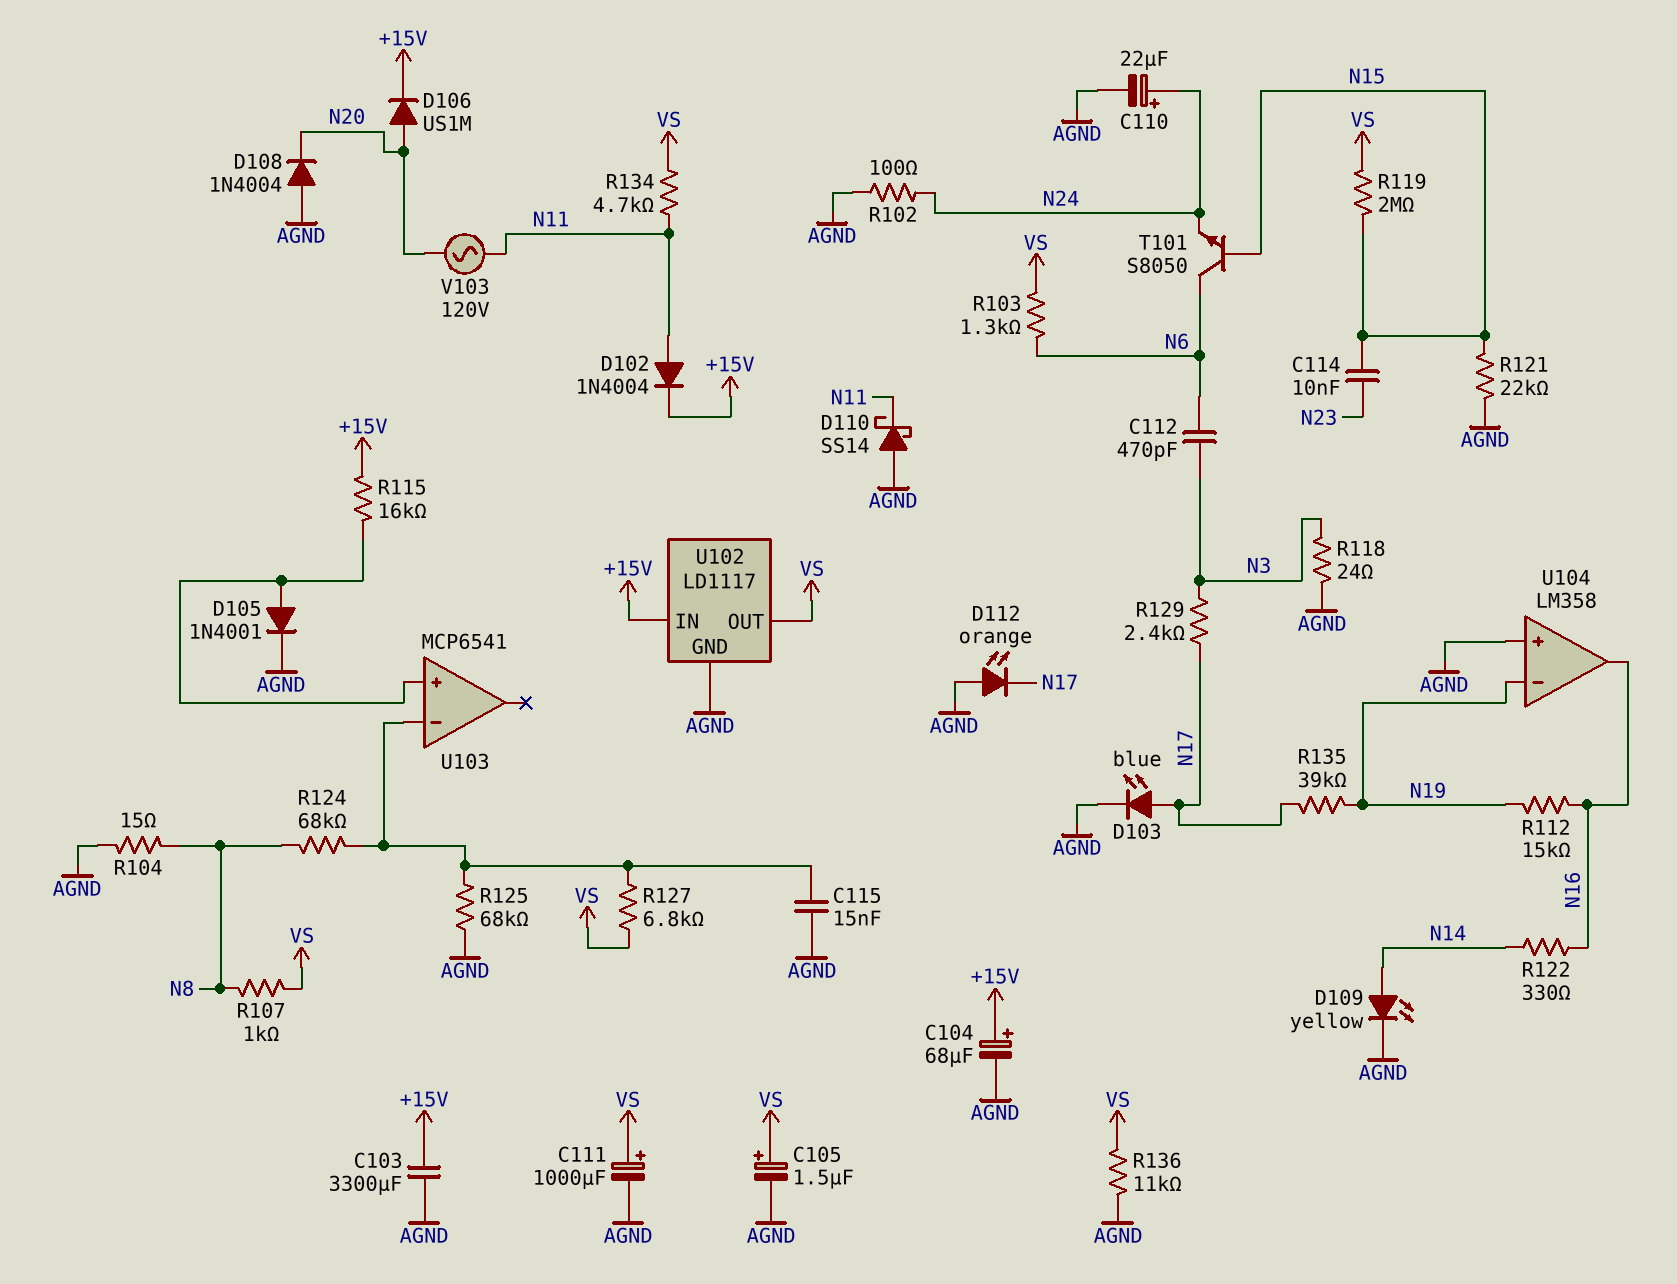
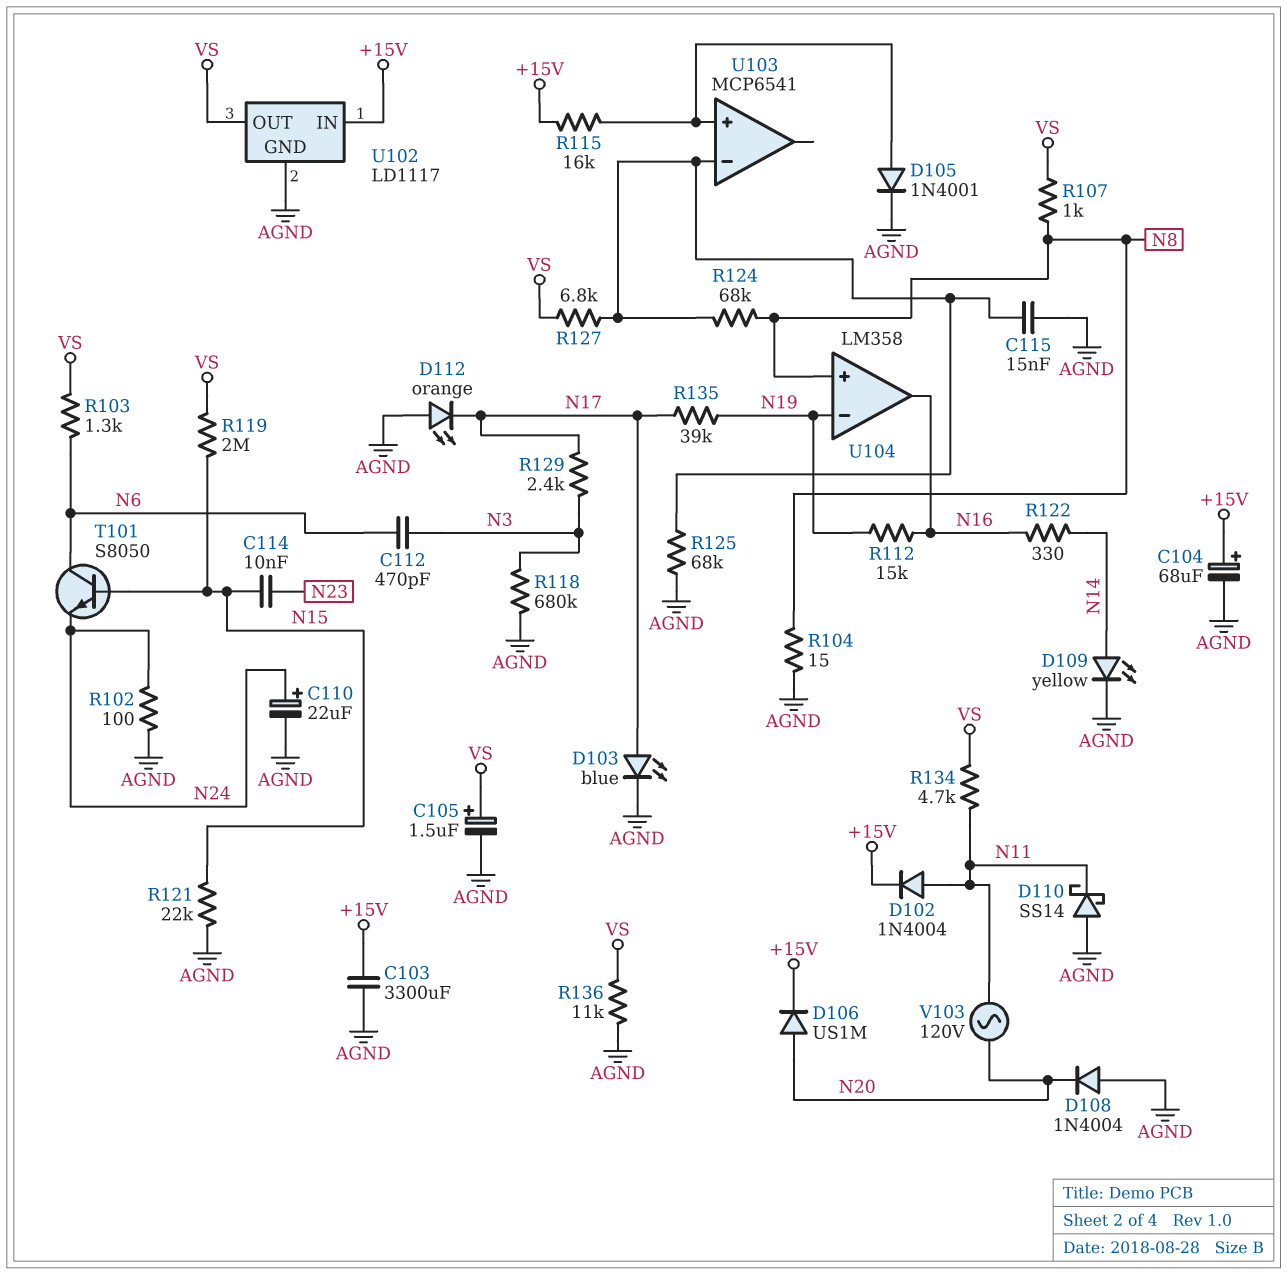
C111: 1000uF (plus VS, minus AGND) -> none
R118: 24 (AGND, N3) -> 680k (AGND, N3)
U104 pin in+: AGND -> N8

